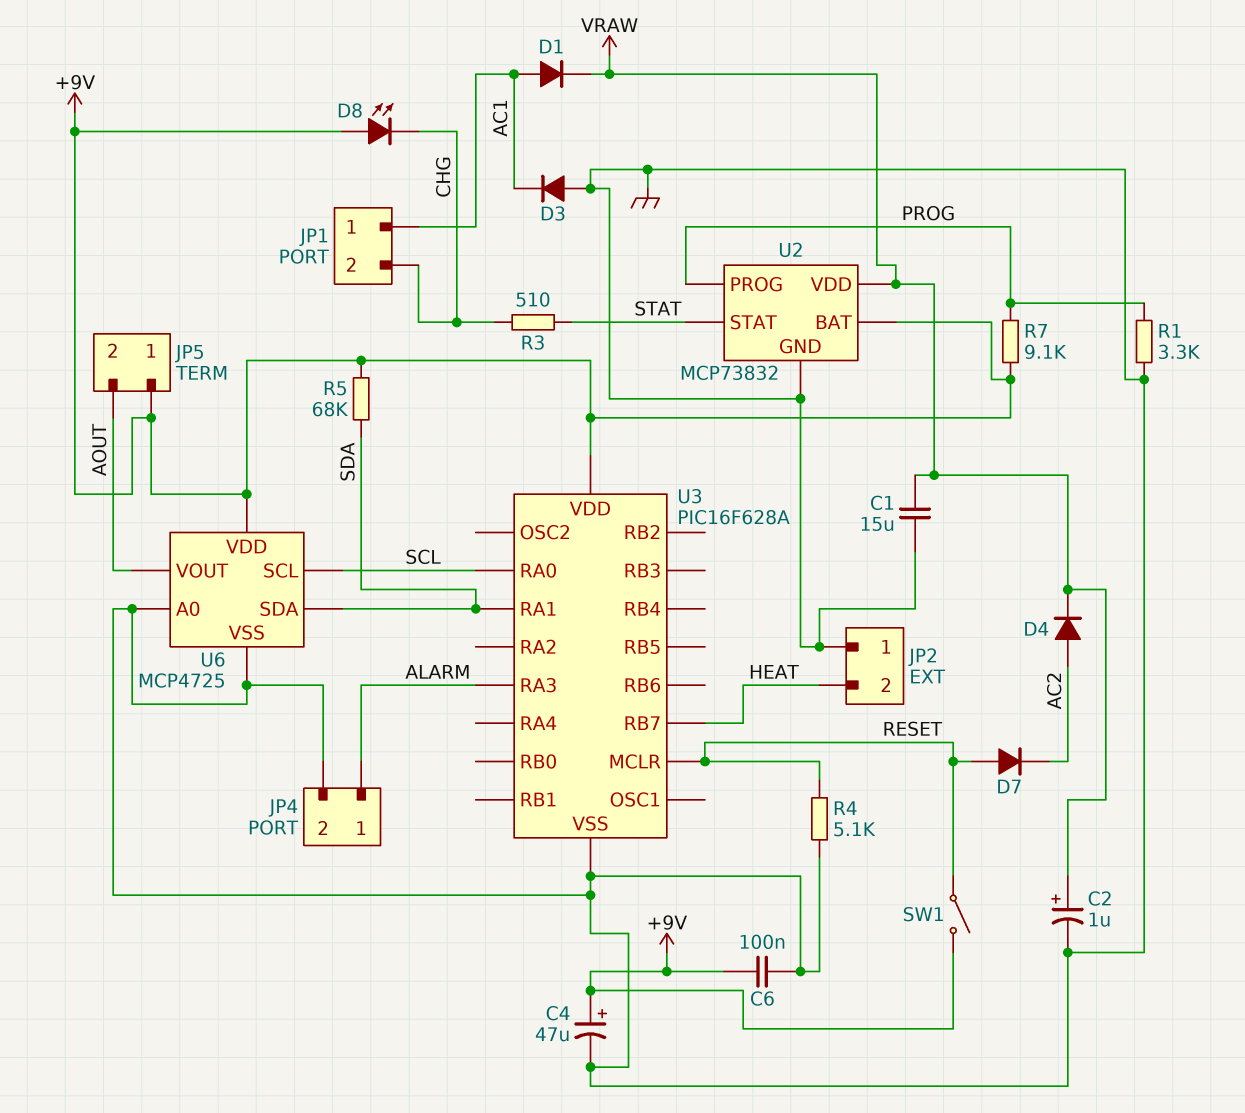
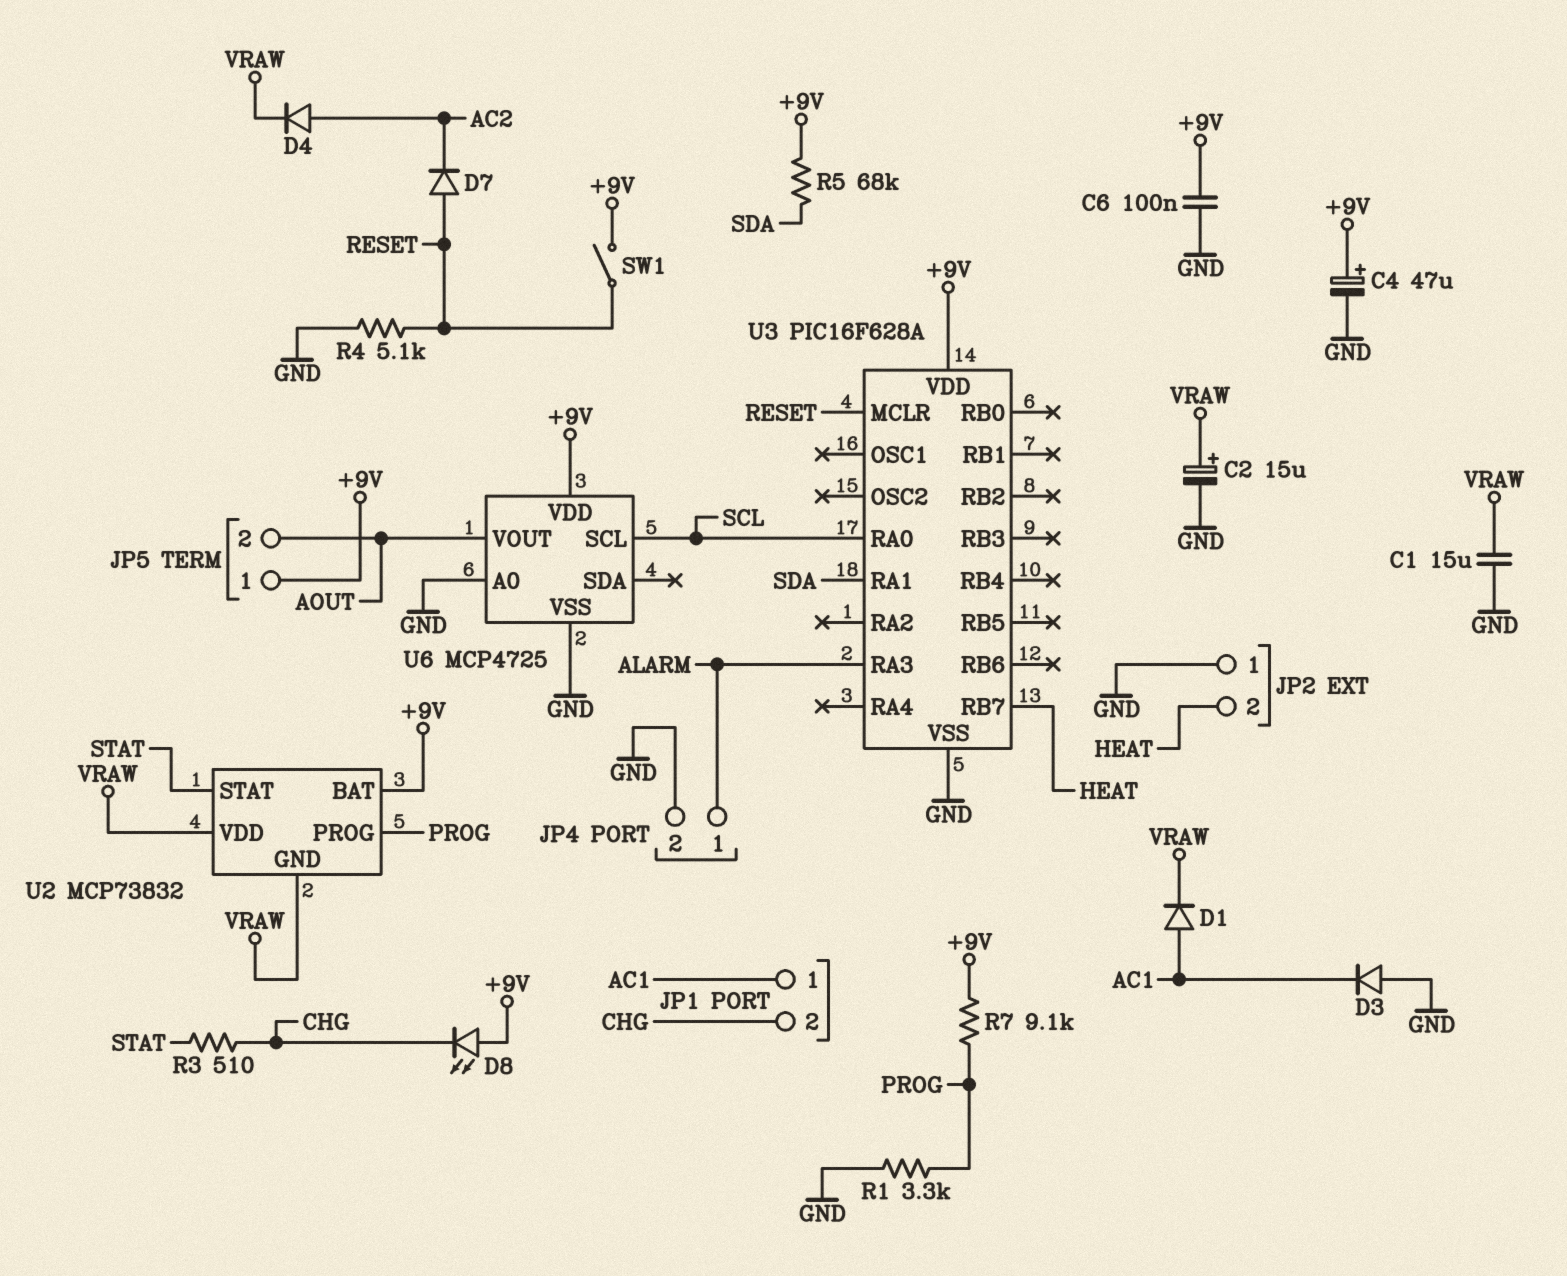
C2: 1uF (plus VRAW, minus GND) -> 15uF (plus VRAW, minus GND)
U2 pin GND: GND -> VRAW
U6 pin SDA: SDA -> none

